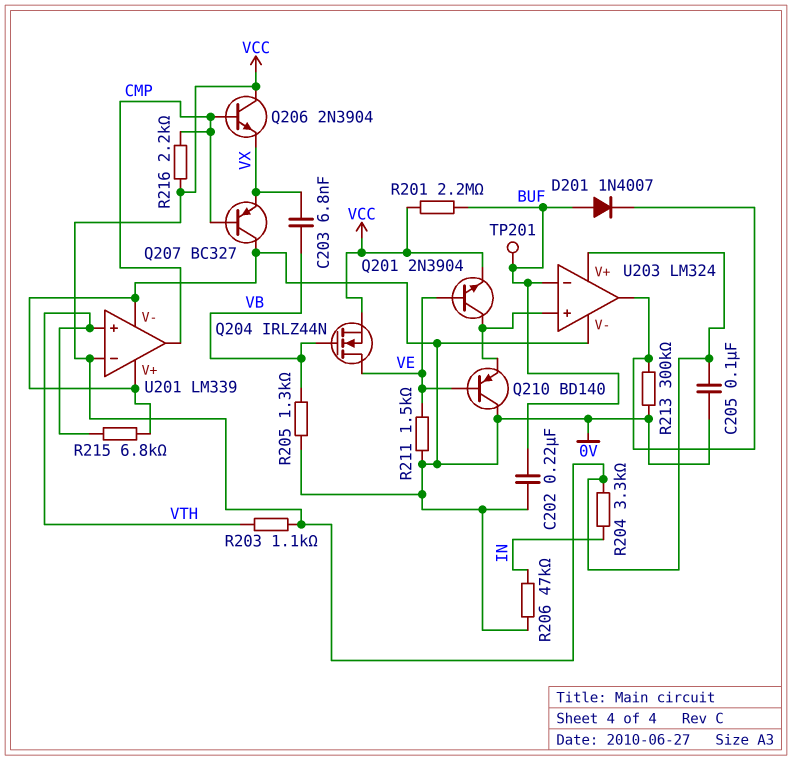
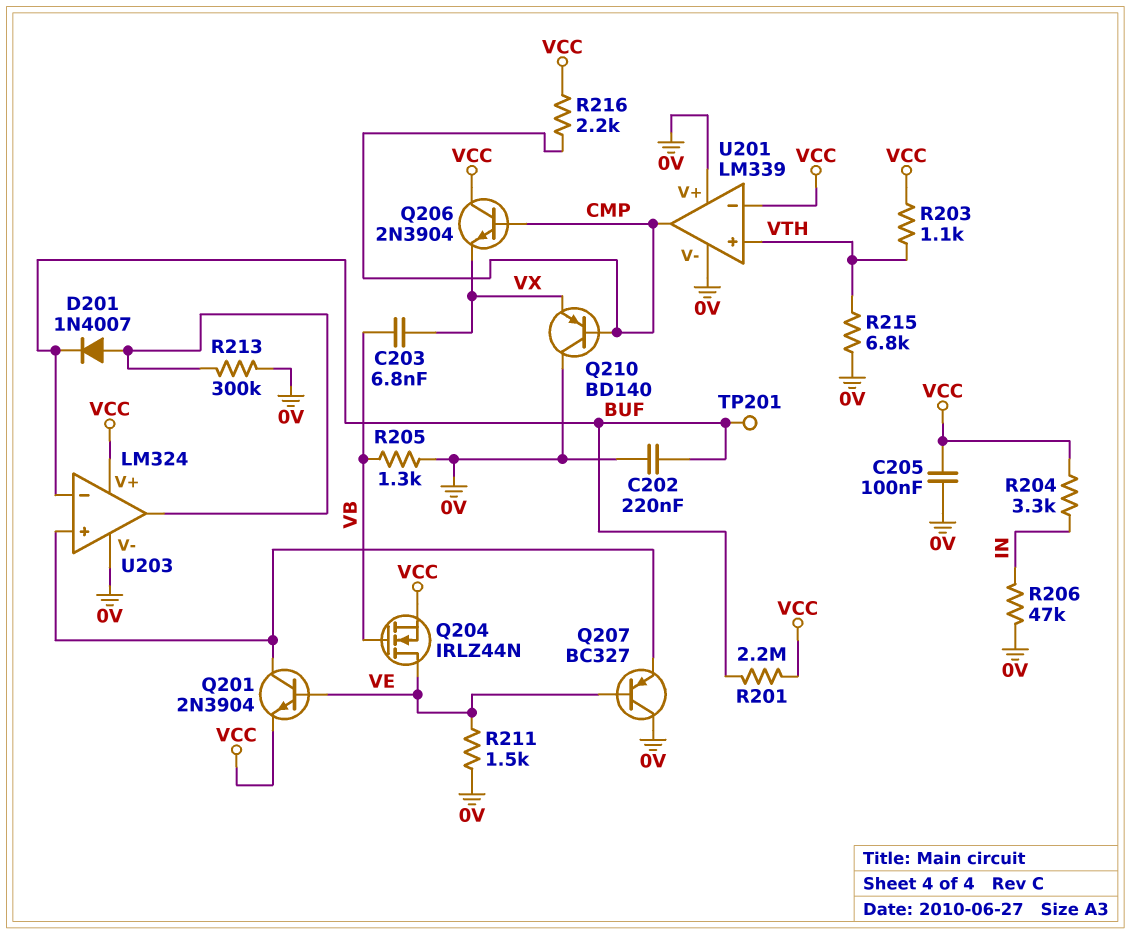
D201: diode 1N4007 (A BUF, K U203/out) -> diode 1N4007 (A U203/out, K BUF)
Q207: PNP BC327 (B CMP, C 0V, E VX) -> PNP BC327 (B VE, C 0V, E U203/in+)
Q210: PNP BD140 (B VE, C 0V, E U203/in+) -> PNP BD140 (B CMP, C 0V, E VX)

